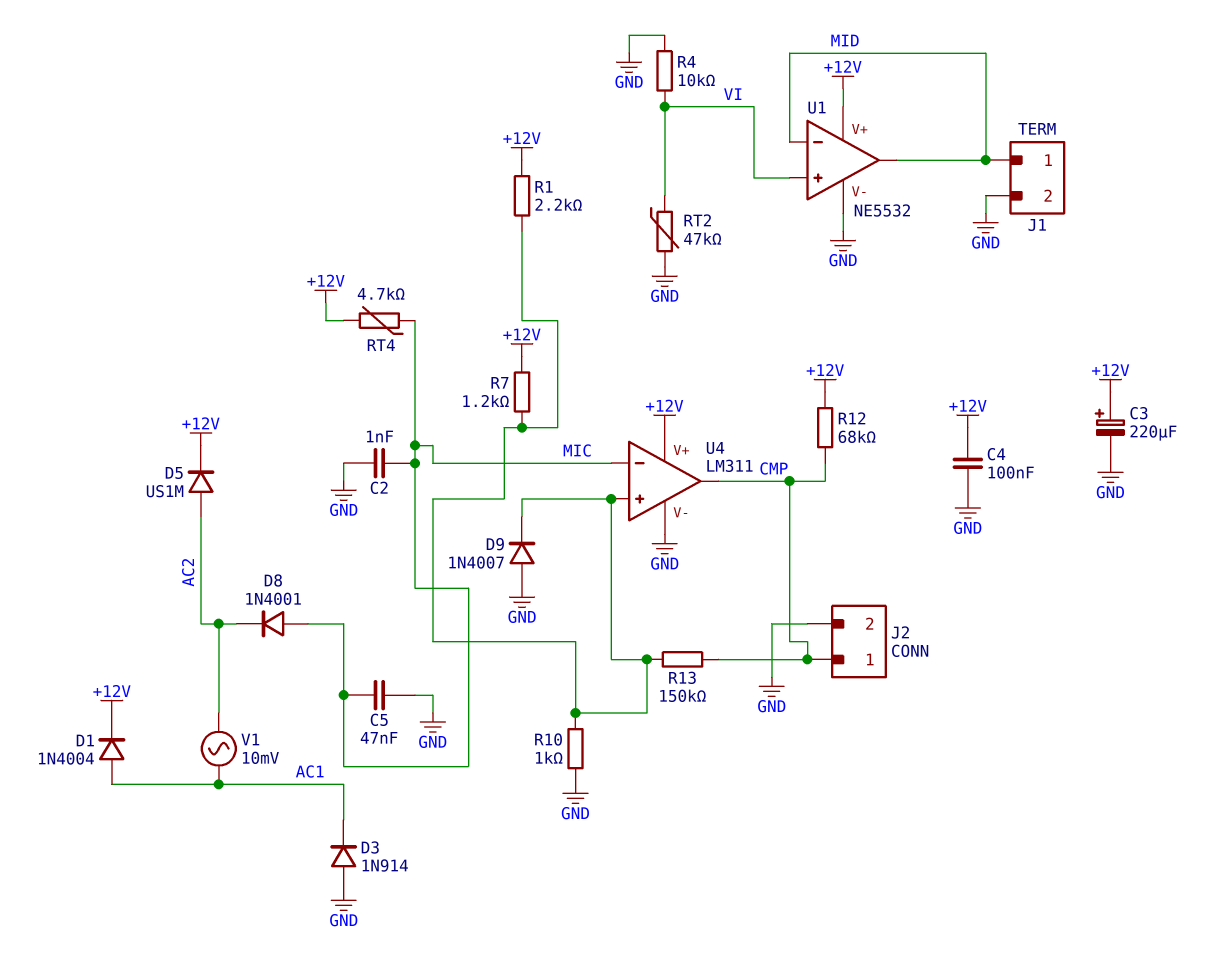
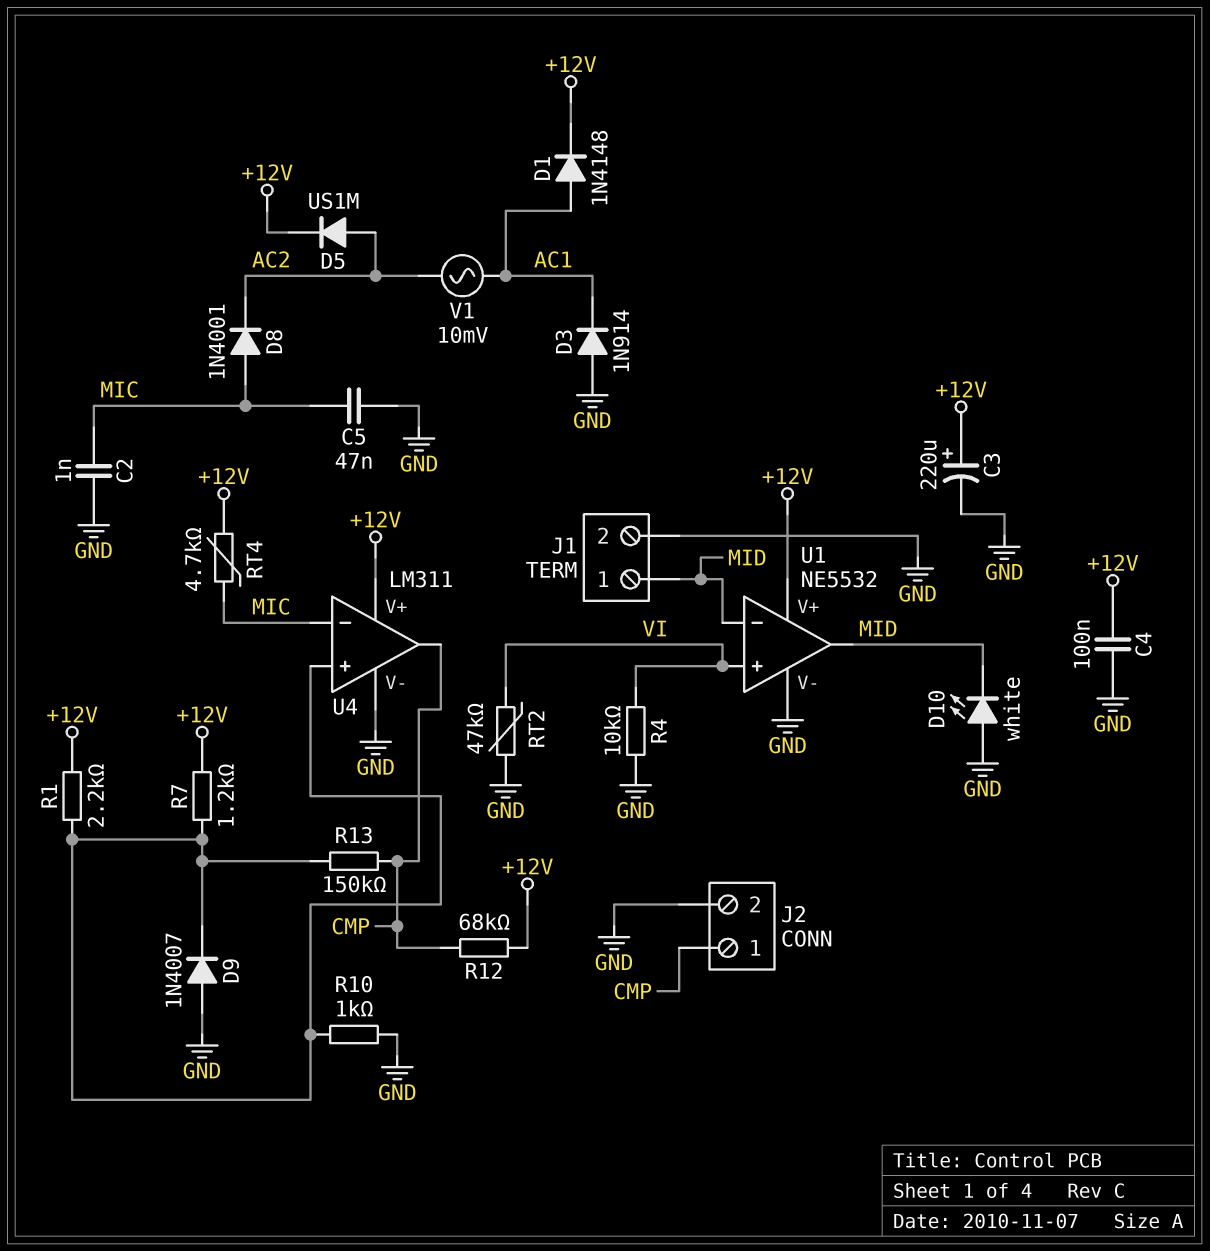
D1: diode 1N4004 (A AC1, K +12V) -> diode 1N4148 (A AC1, K +12V)
D10: none -> LED white (A GND, K MID)

